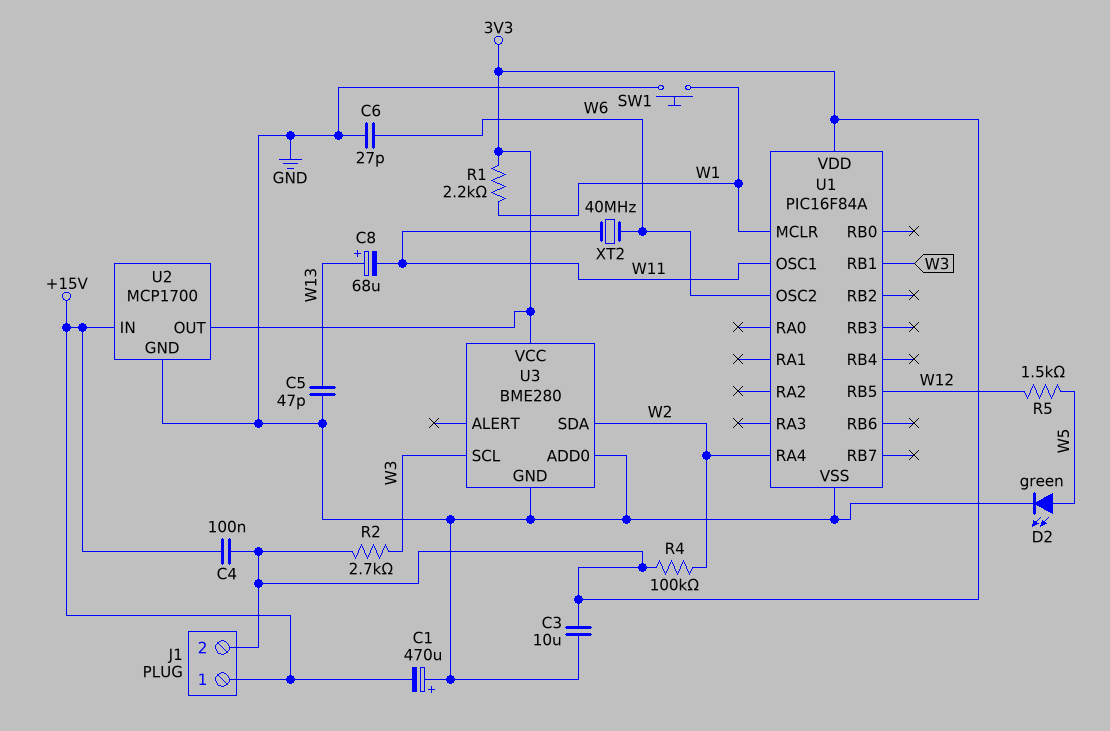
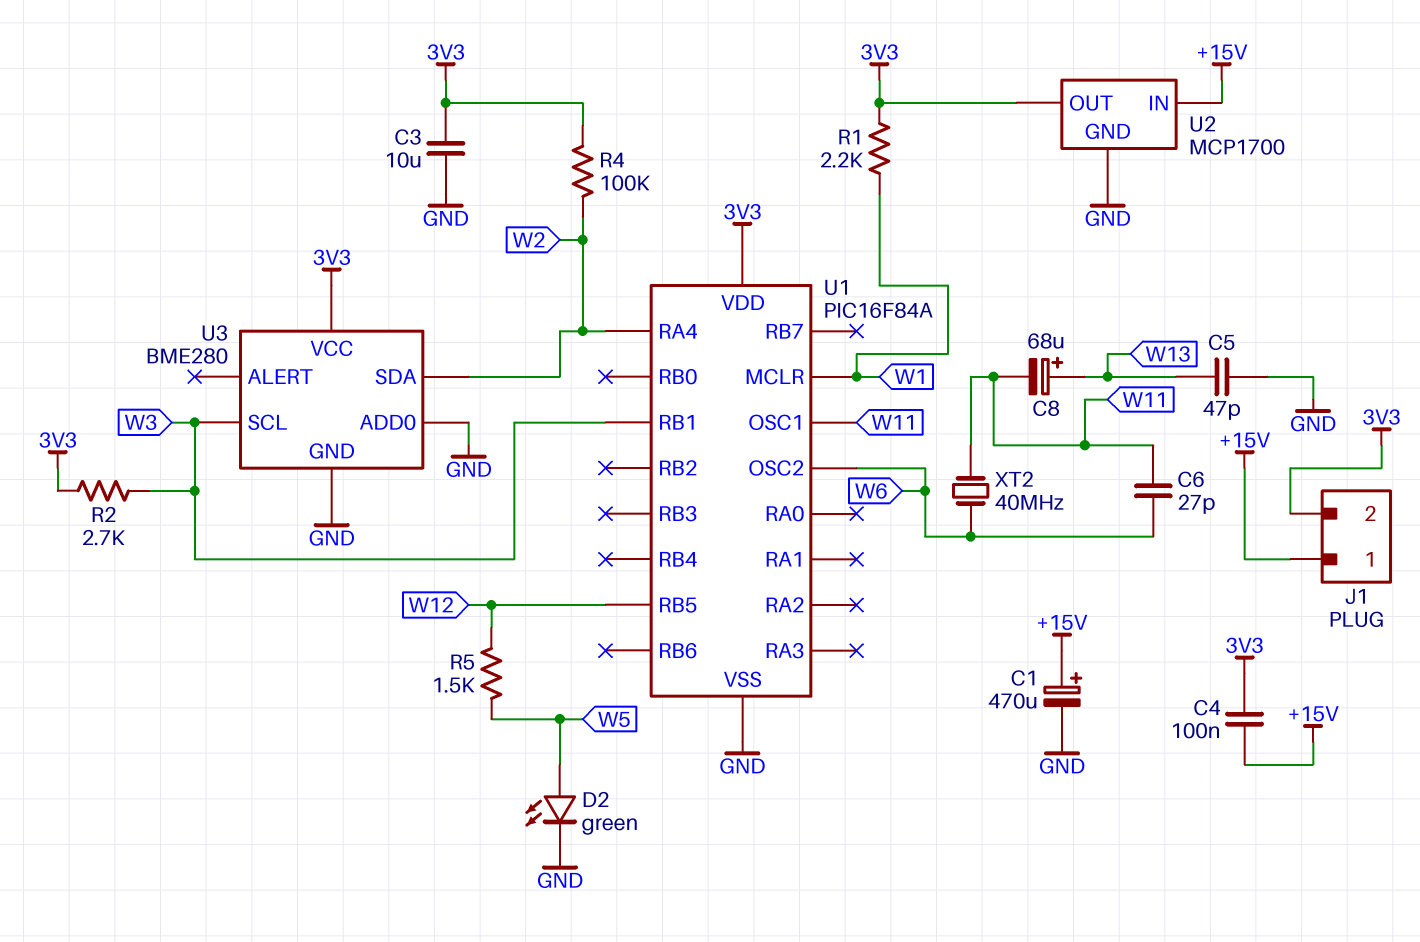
C1: 470uF (plus GND, minus +15V) -> 470uF (plus +15V, minus GND)
C6: 27pF (GND, W6) -> 27pF (W6, W11)
SW1: button (GND, W1) -> none

